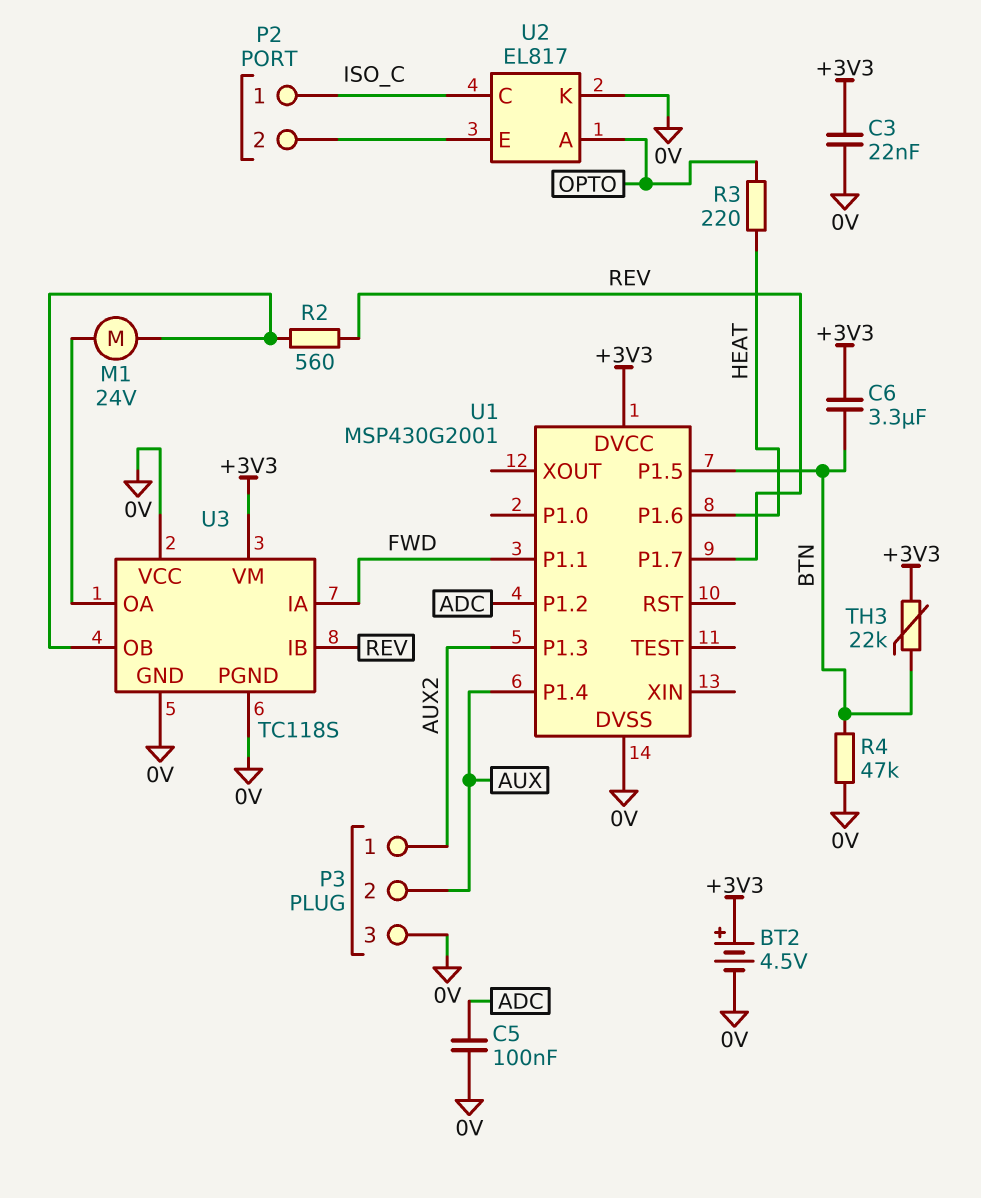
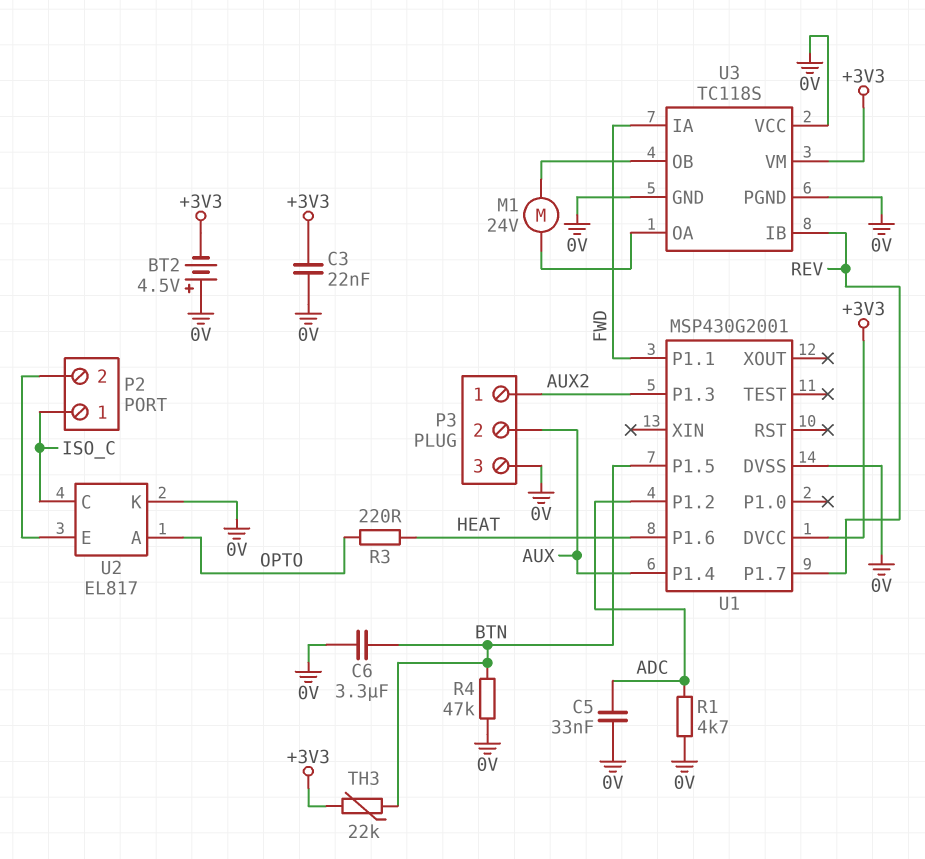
BT2: 4.5V (plus +3V3, minus 0V) -> 4.5V (plus 0V, minus +3V3)
C5: 100nF (0V, ADC) -> 33nF (0V, ADC)
C6: 3.3uF (+3V3, BTN) -> 3.3uF (0V, BTN)
R1: none -> 4.7k (0V, ADC)
R2: 560 (REV, U3/OB) -> none

